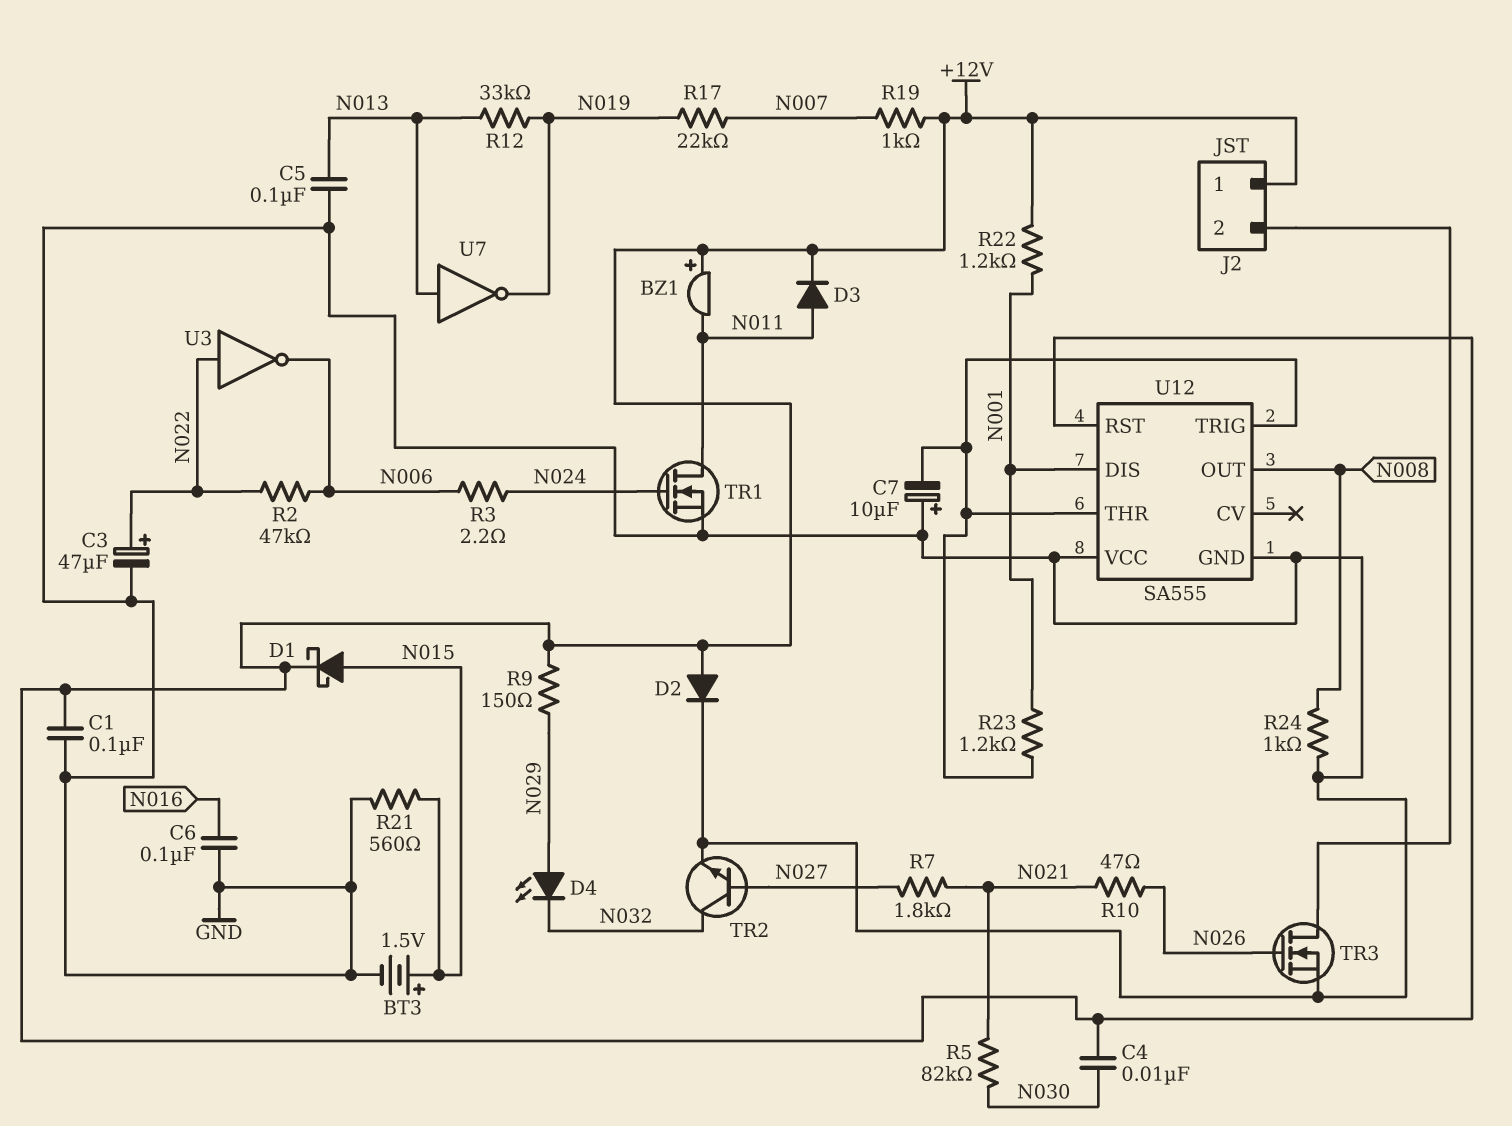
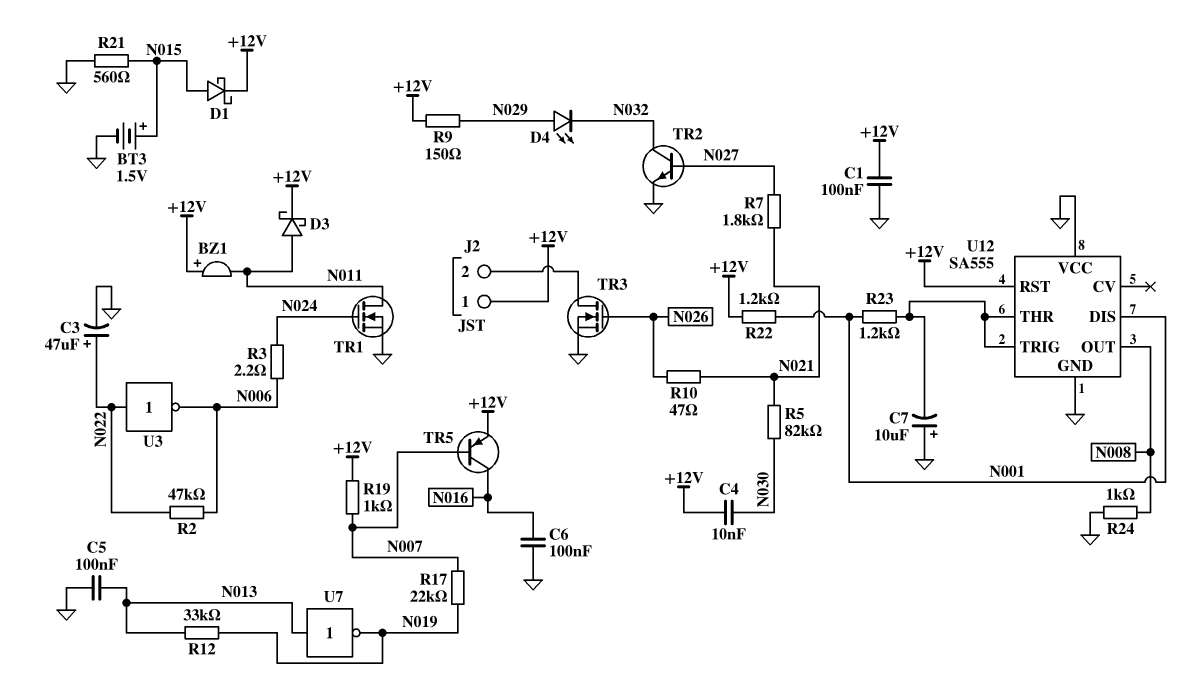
D2: diode (A +12V, K GND) -> none
D3: diode (A N011, K +12V) -> schottky (A N011, K +12V)
TR5: none -> PNP (B N007, C N016, E +12V)

